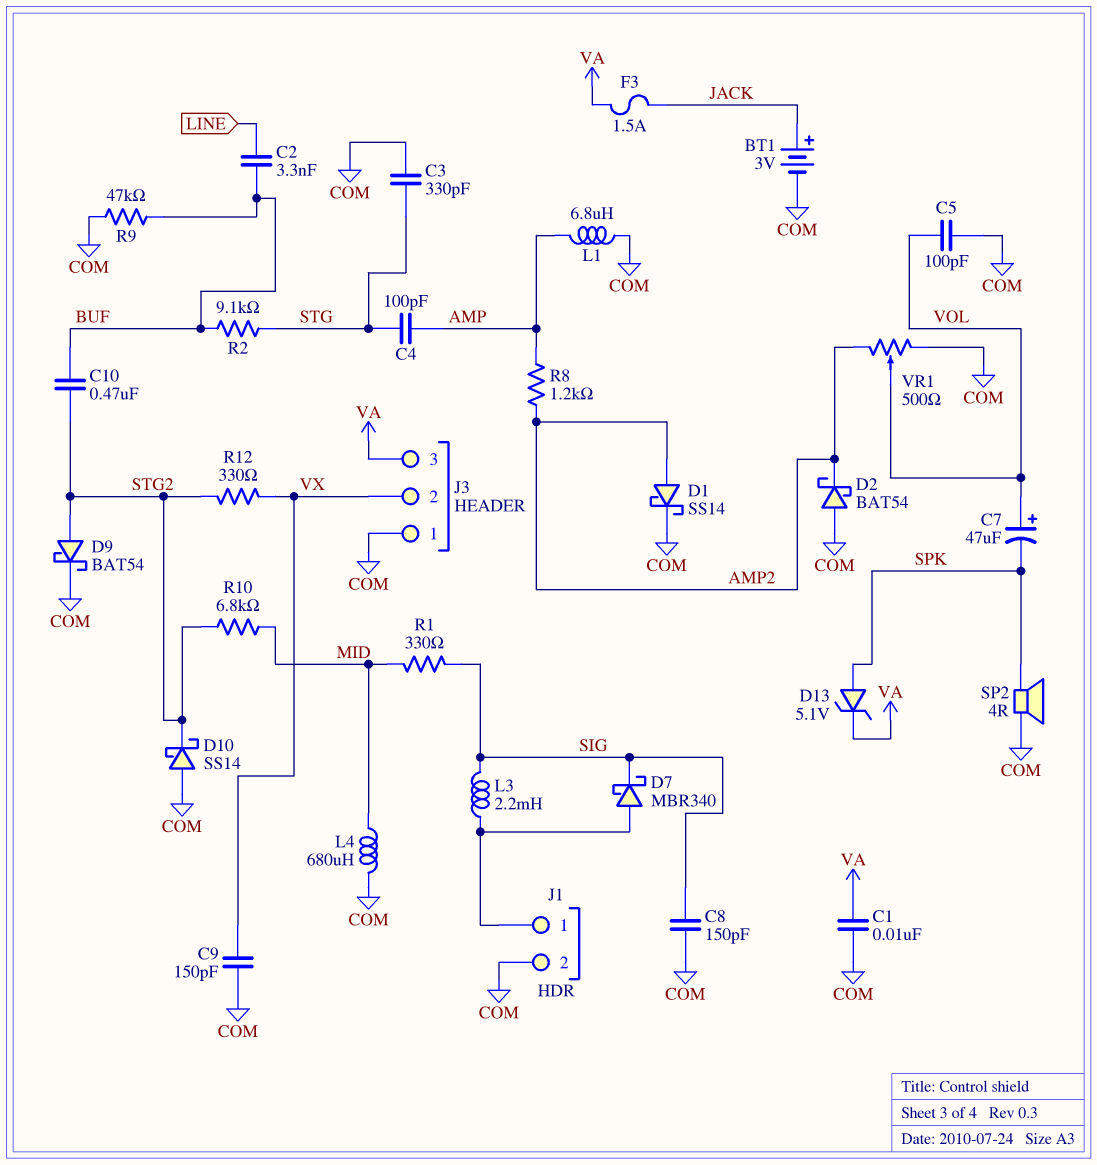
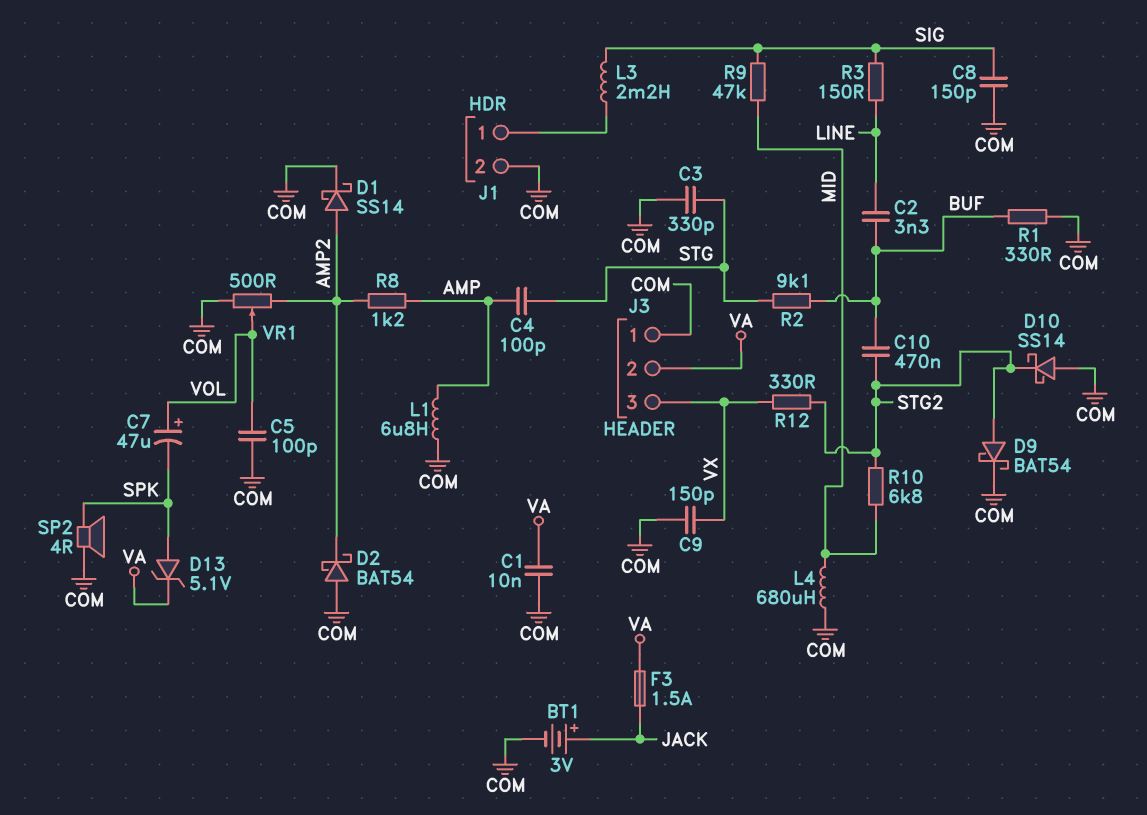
D7: schottky MBR340 (A J1/1, K SIG) -> none
J3 pin 2: VX -> VA
J3 pin 3: VA -> VX
R1: 330 (MID, SIG) -> 330 (BUF, COM)
R3: none -> 150 (LINE, SIG)
R9: 47k (BUF, COM) -> 47k (MID, SIG)

